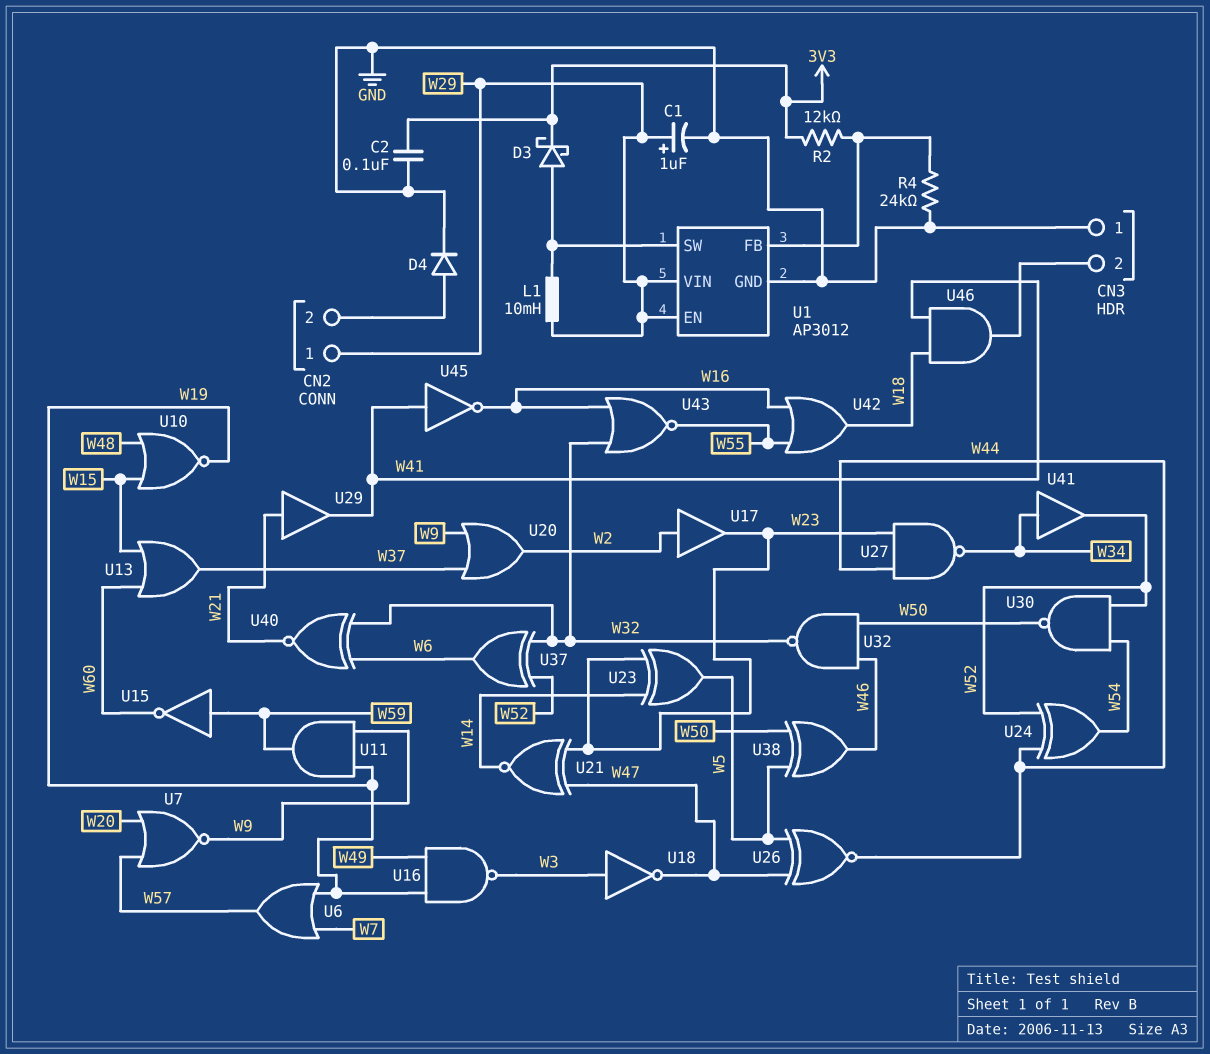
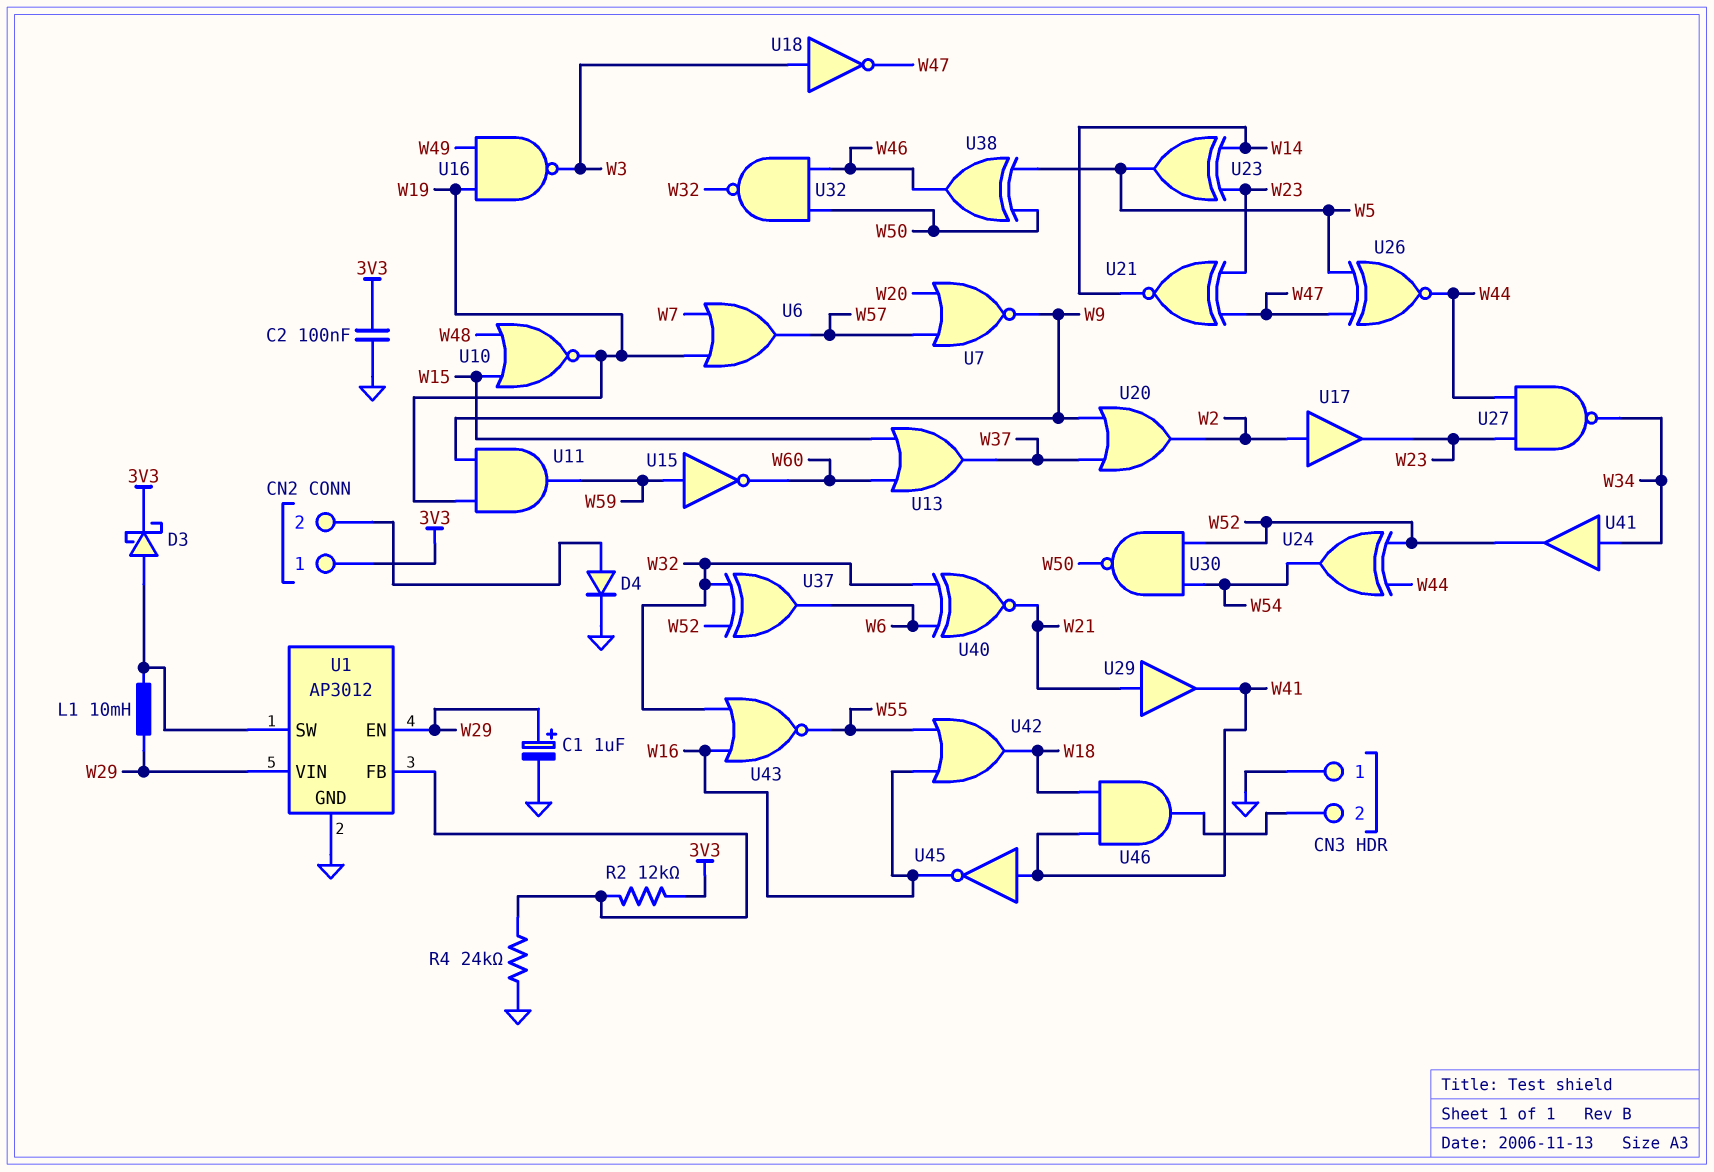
CN2 pin 1: W29 -> 3V3

